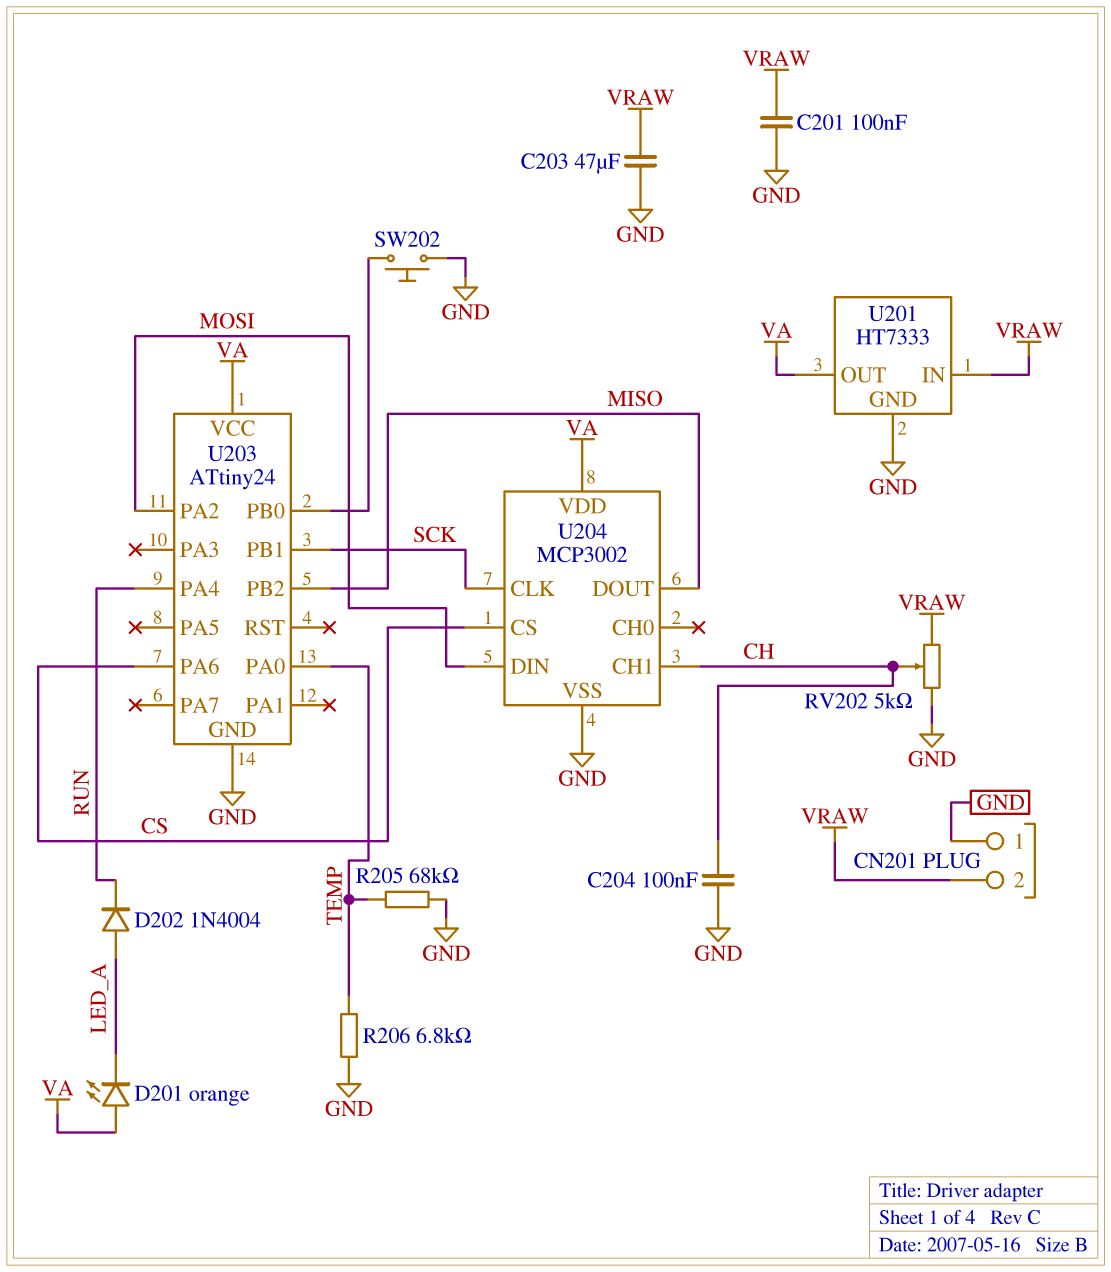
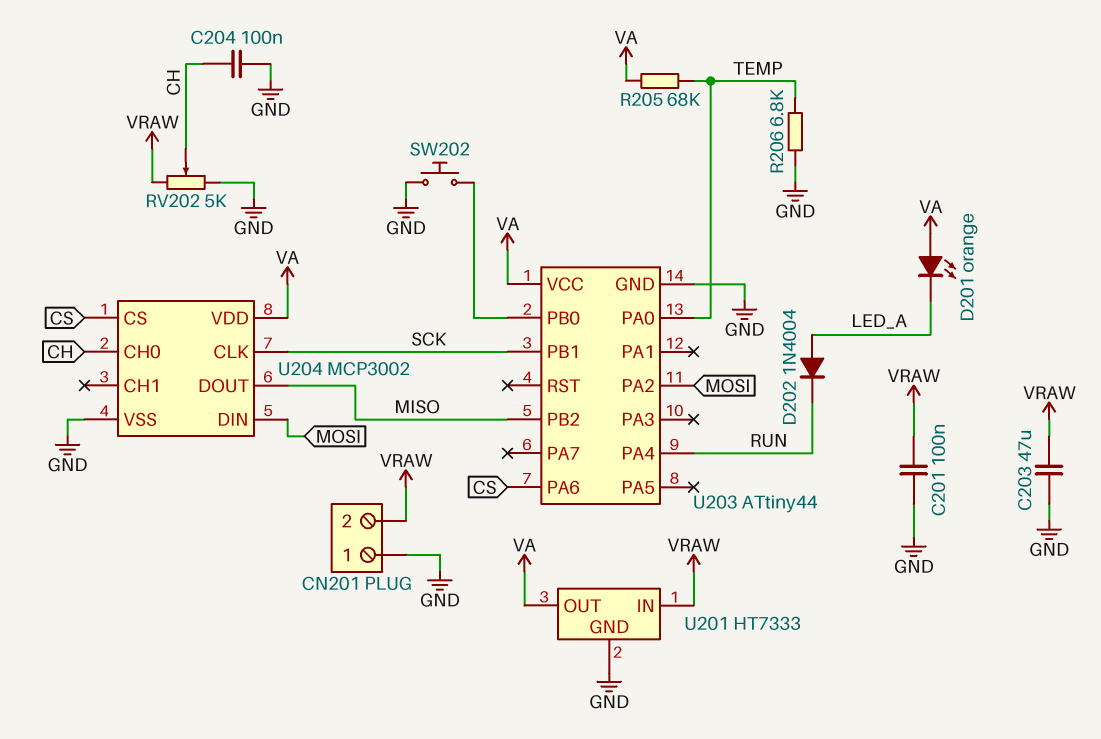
R205: 68k (GND, TEMP) -> 68k (TEMP, VA)
U203: ATtiny24 -> ATtiny44
U204 pin CH0: none -> CH
U204 pin CH1: CH -> none

